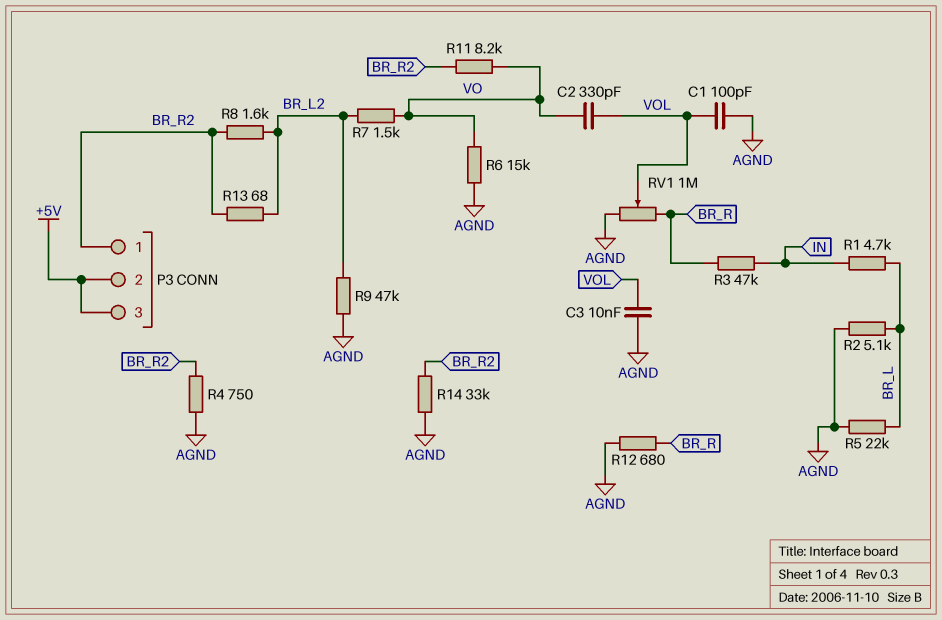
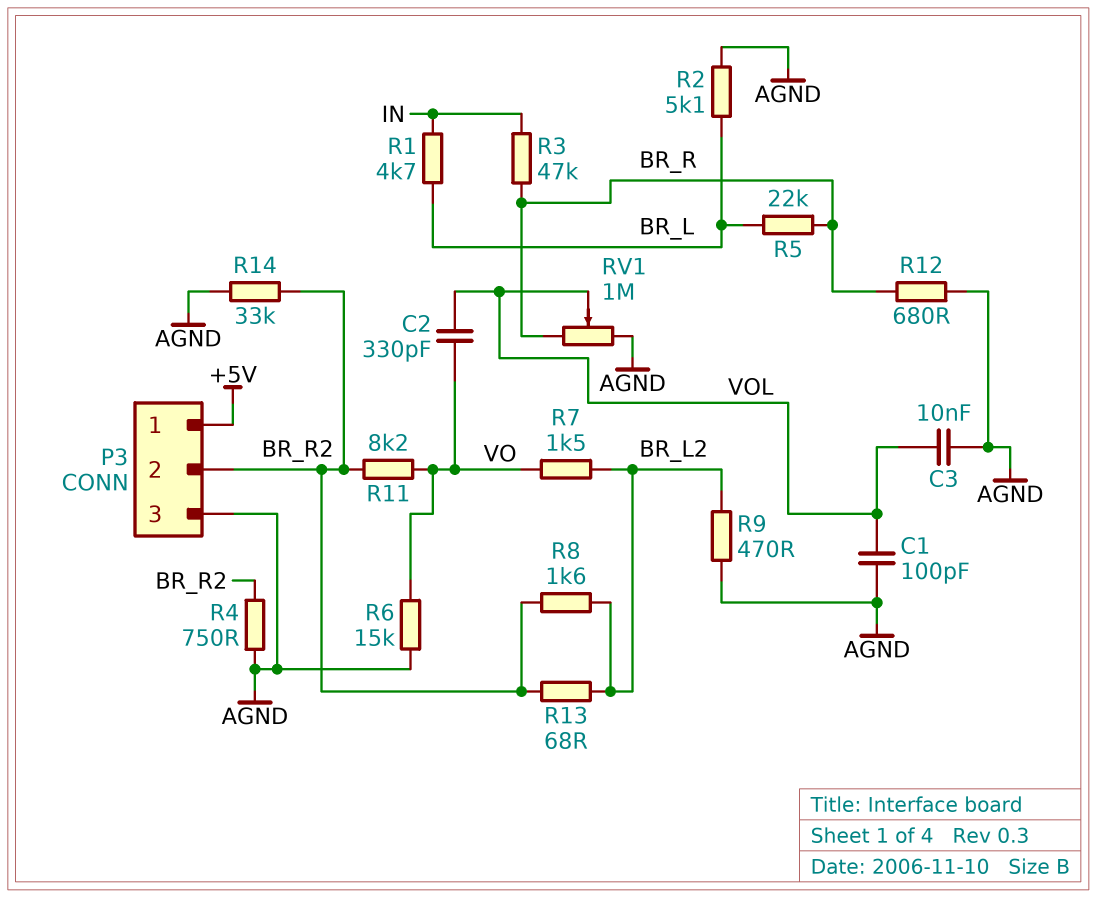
P3 pin 1: BR_R2 -> +5V
P3 pin 2: +5V -> BR_R2
P3 pin 3: +5V -> AGND
R5: 22k (AGND, BR_L) -> 22k (BR_L, BR_R)
R9: 47k (AGND, BR_L2) -> 470 (AGND, BR_L2)

